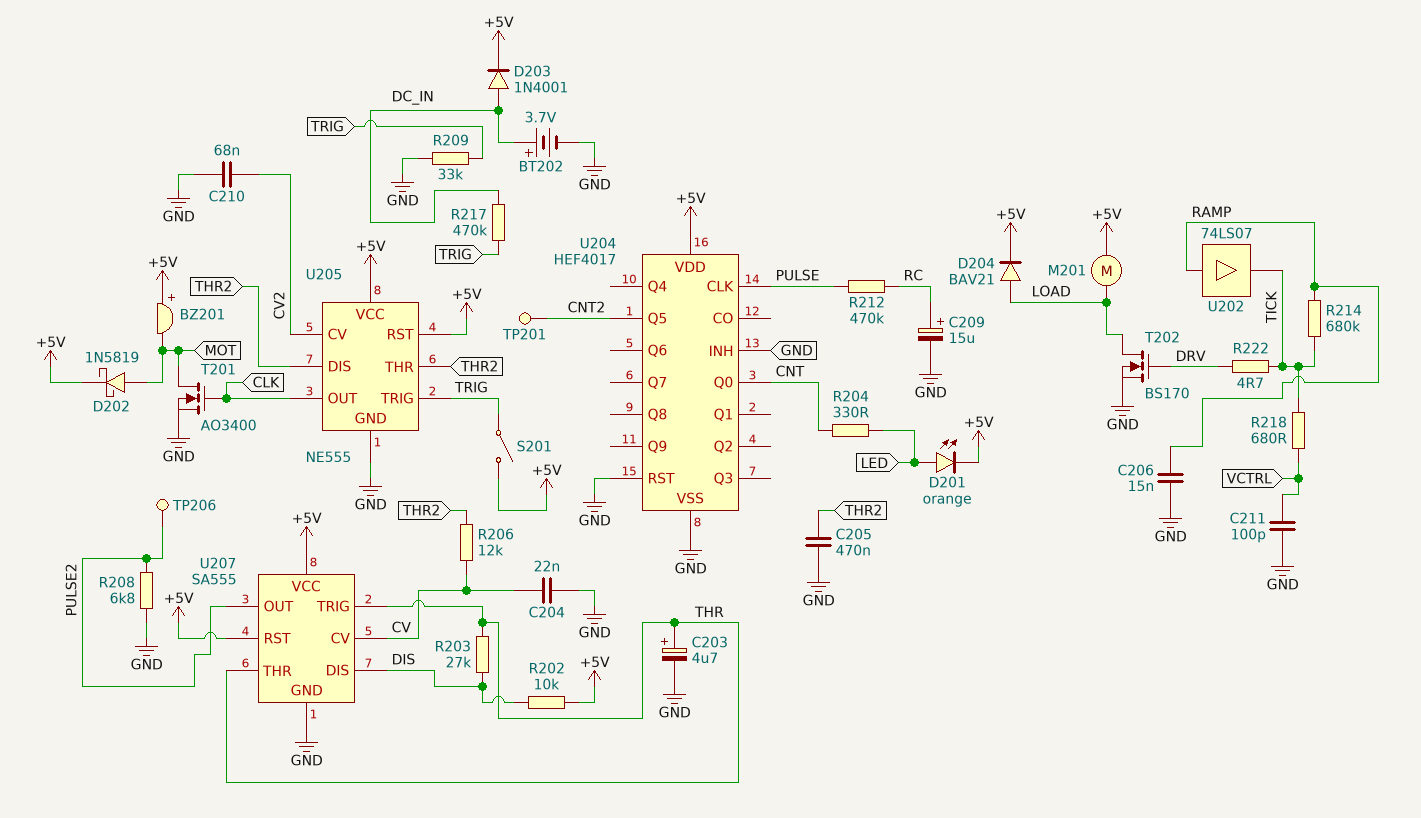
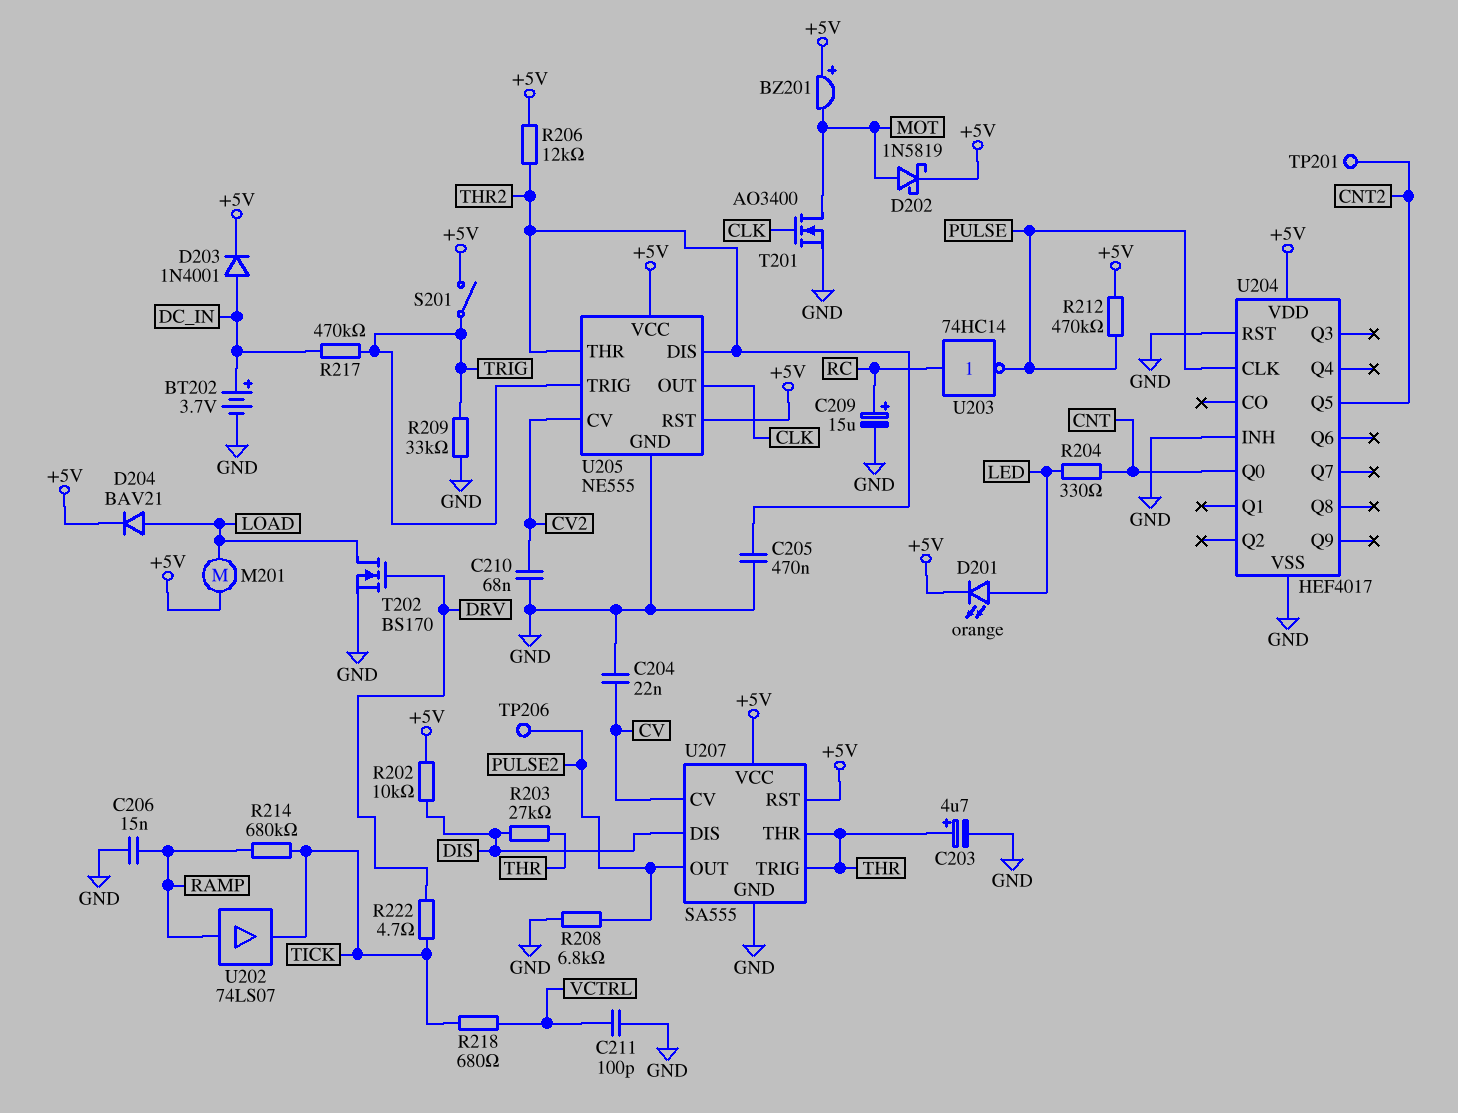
R206: 12k (CV, THR2) -> 12k (+5V, THR2)
R212: 470k (PULSE, RC) -> 470k (+5V, PULSE)
U203: none -> NOT 74HC14 (in RC, out PULSE)

